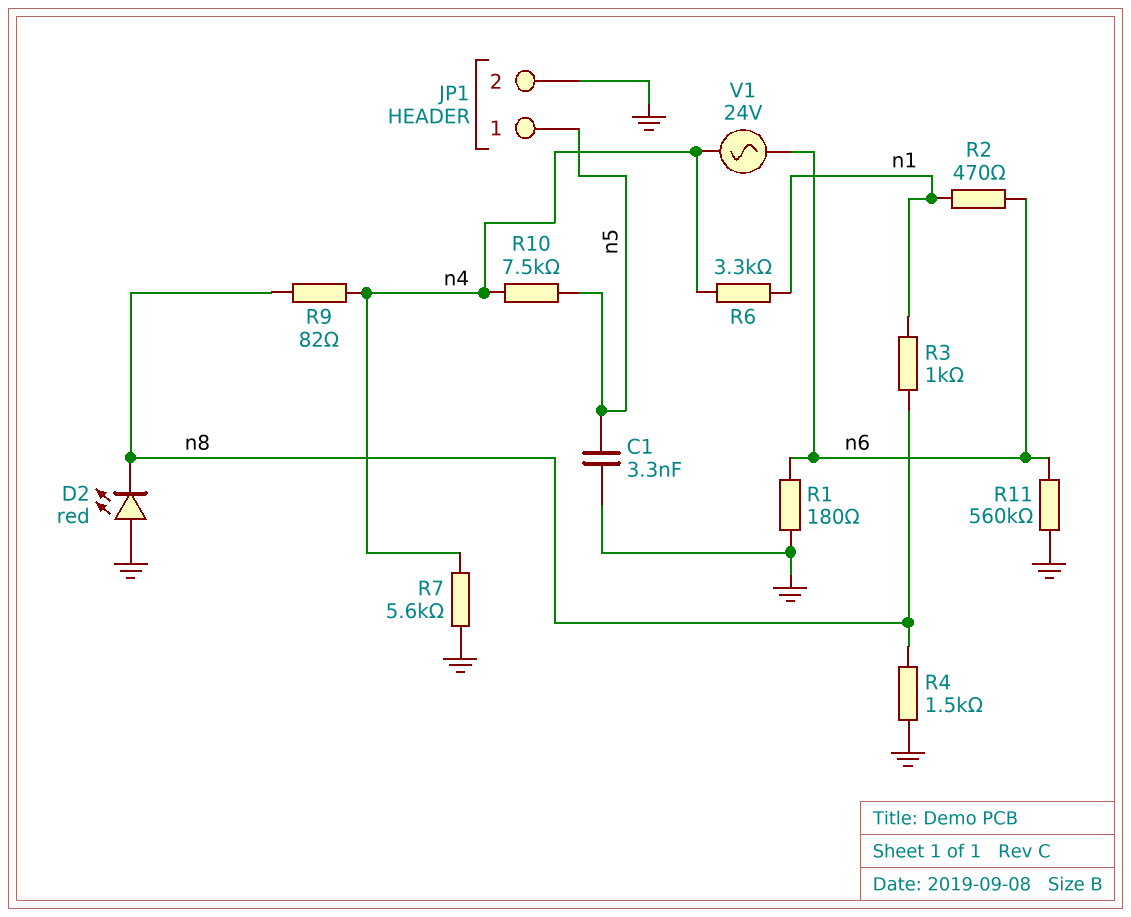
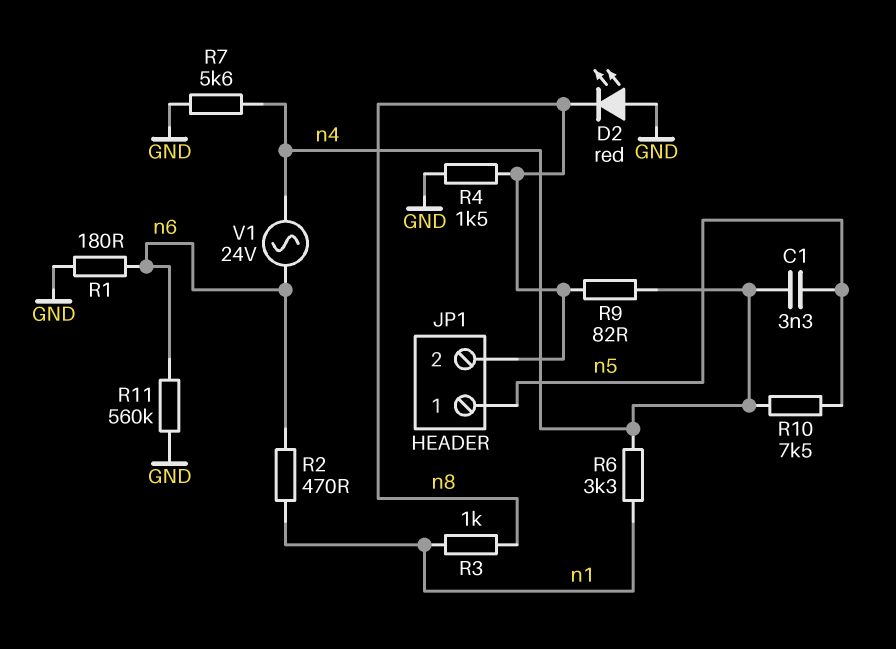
C1: 3.3nF (GND, n5) -> 3.3nF (n4, n5)
JP1 pin 2: GND -> n8

